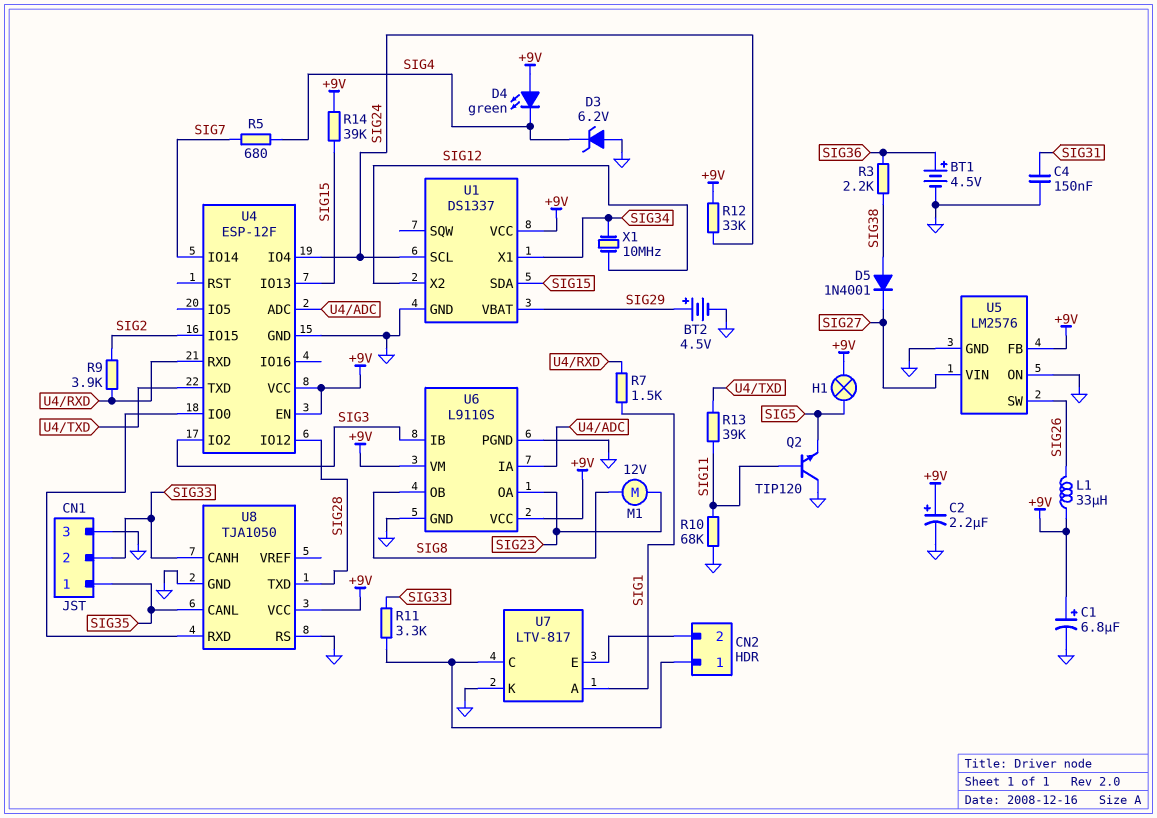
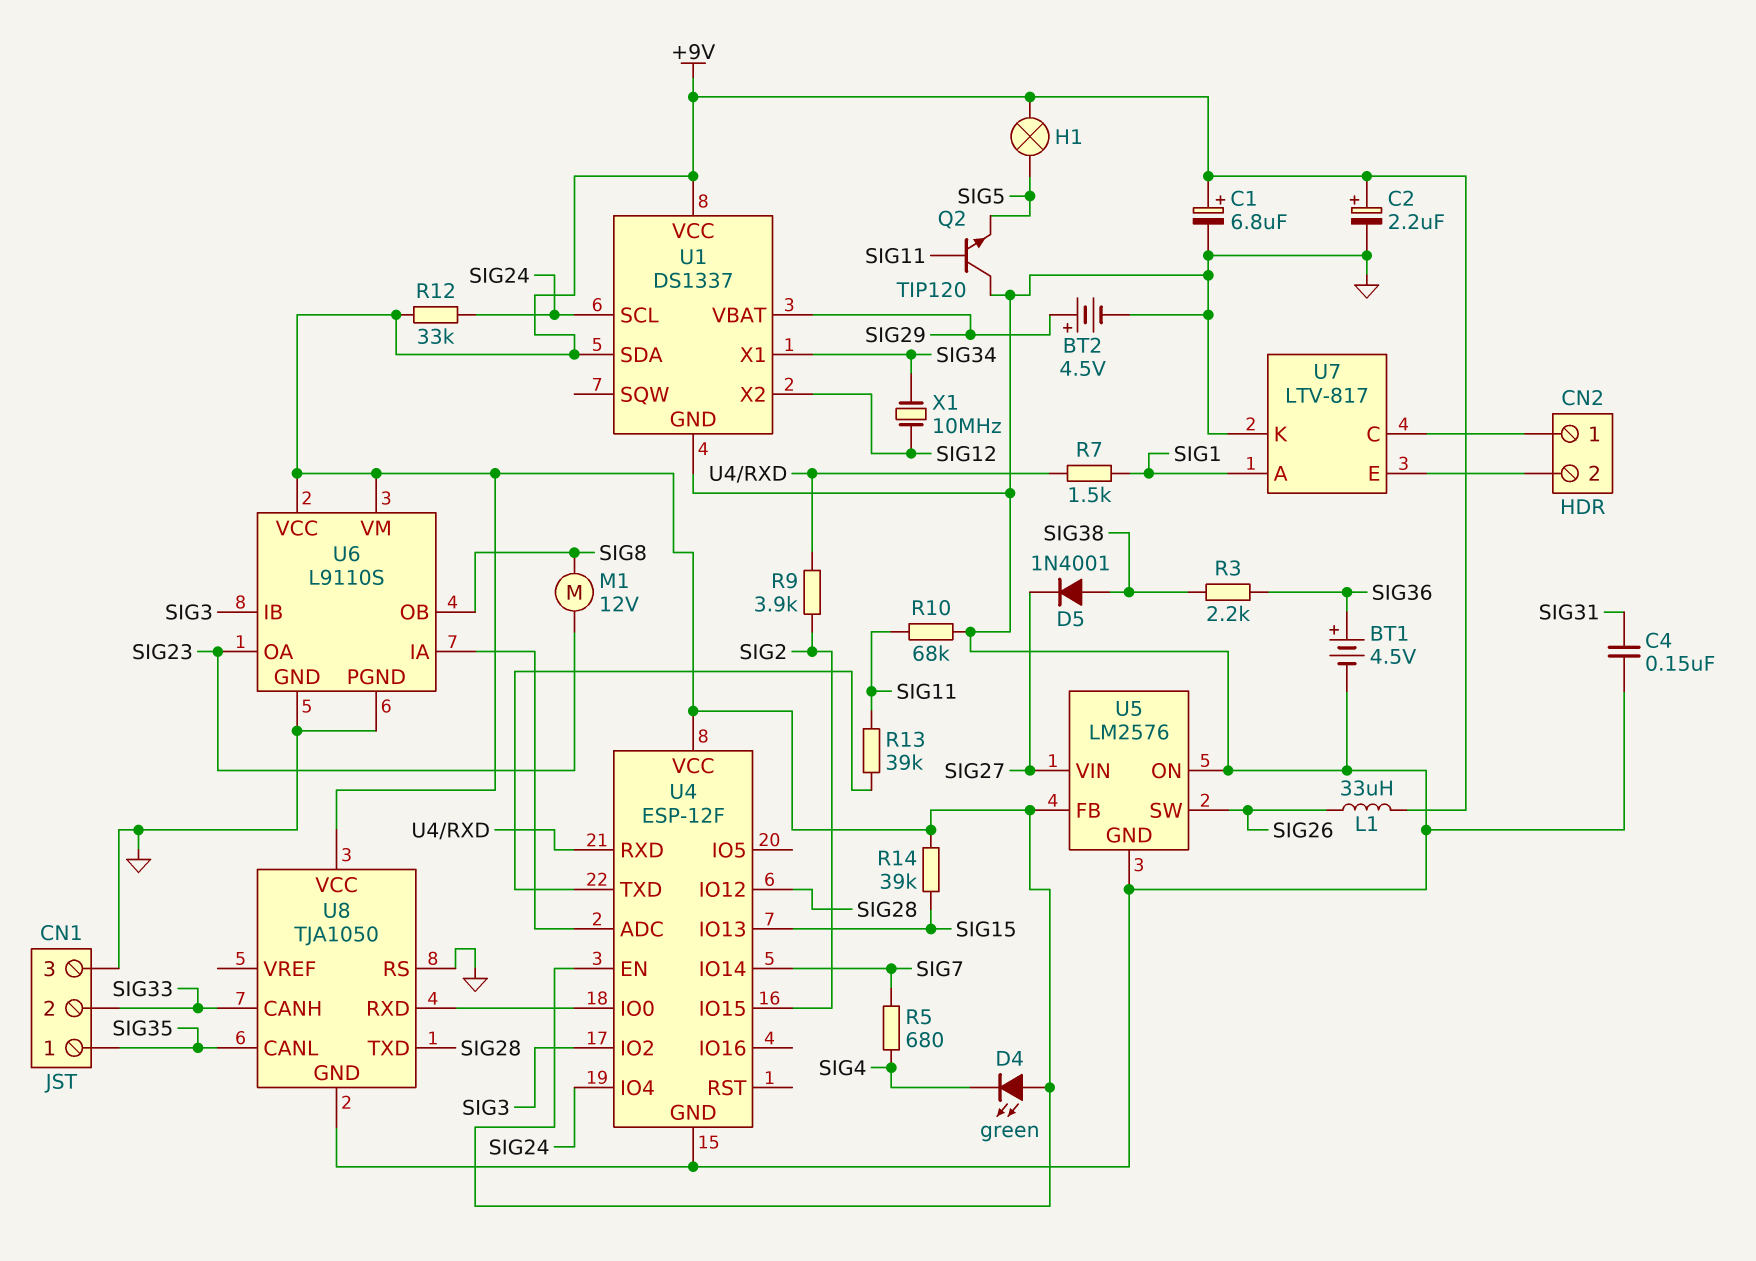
D3: zener 6.2V (A GND, K SIG4) -> none
R11: 3.3k (CN2/1, SIG33) -> none
U1 pin SDA: SIG15 -> +9V

